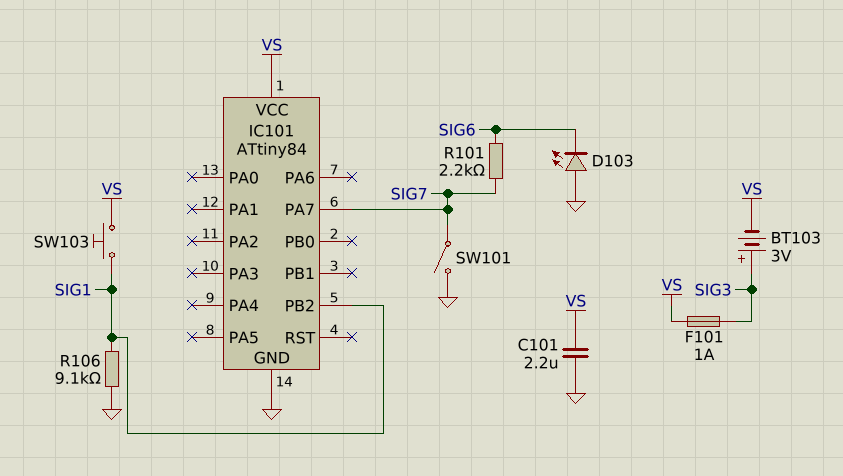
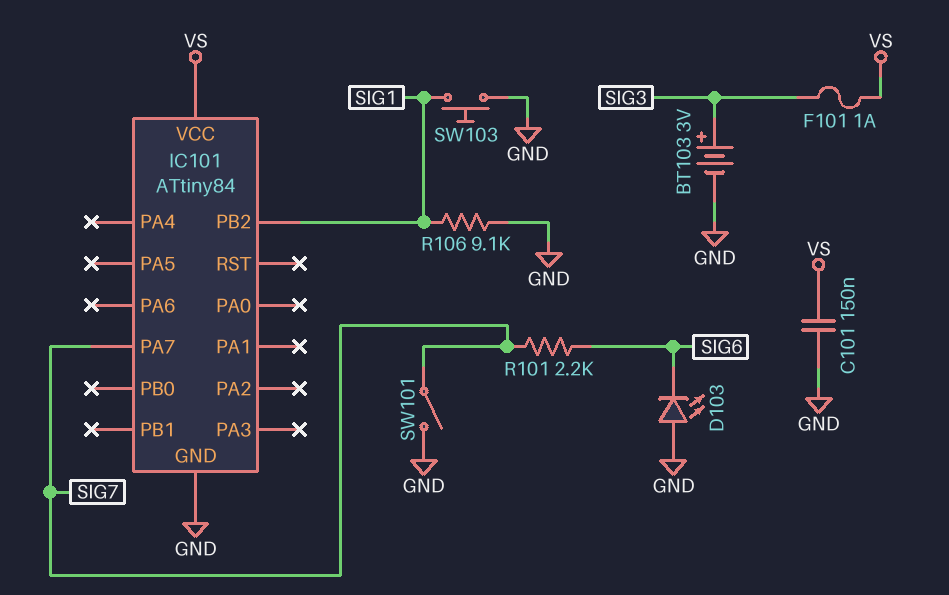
BT103: 3V (plus SIG3, minus VS) -> 3V (plus SIG3, minus GND)
C101: 2.2uF (GND, VS) -> 150nF (GND, VS)
SW103: button (SIG1, VS) -> button (GND, SIG1)

